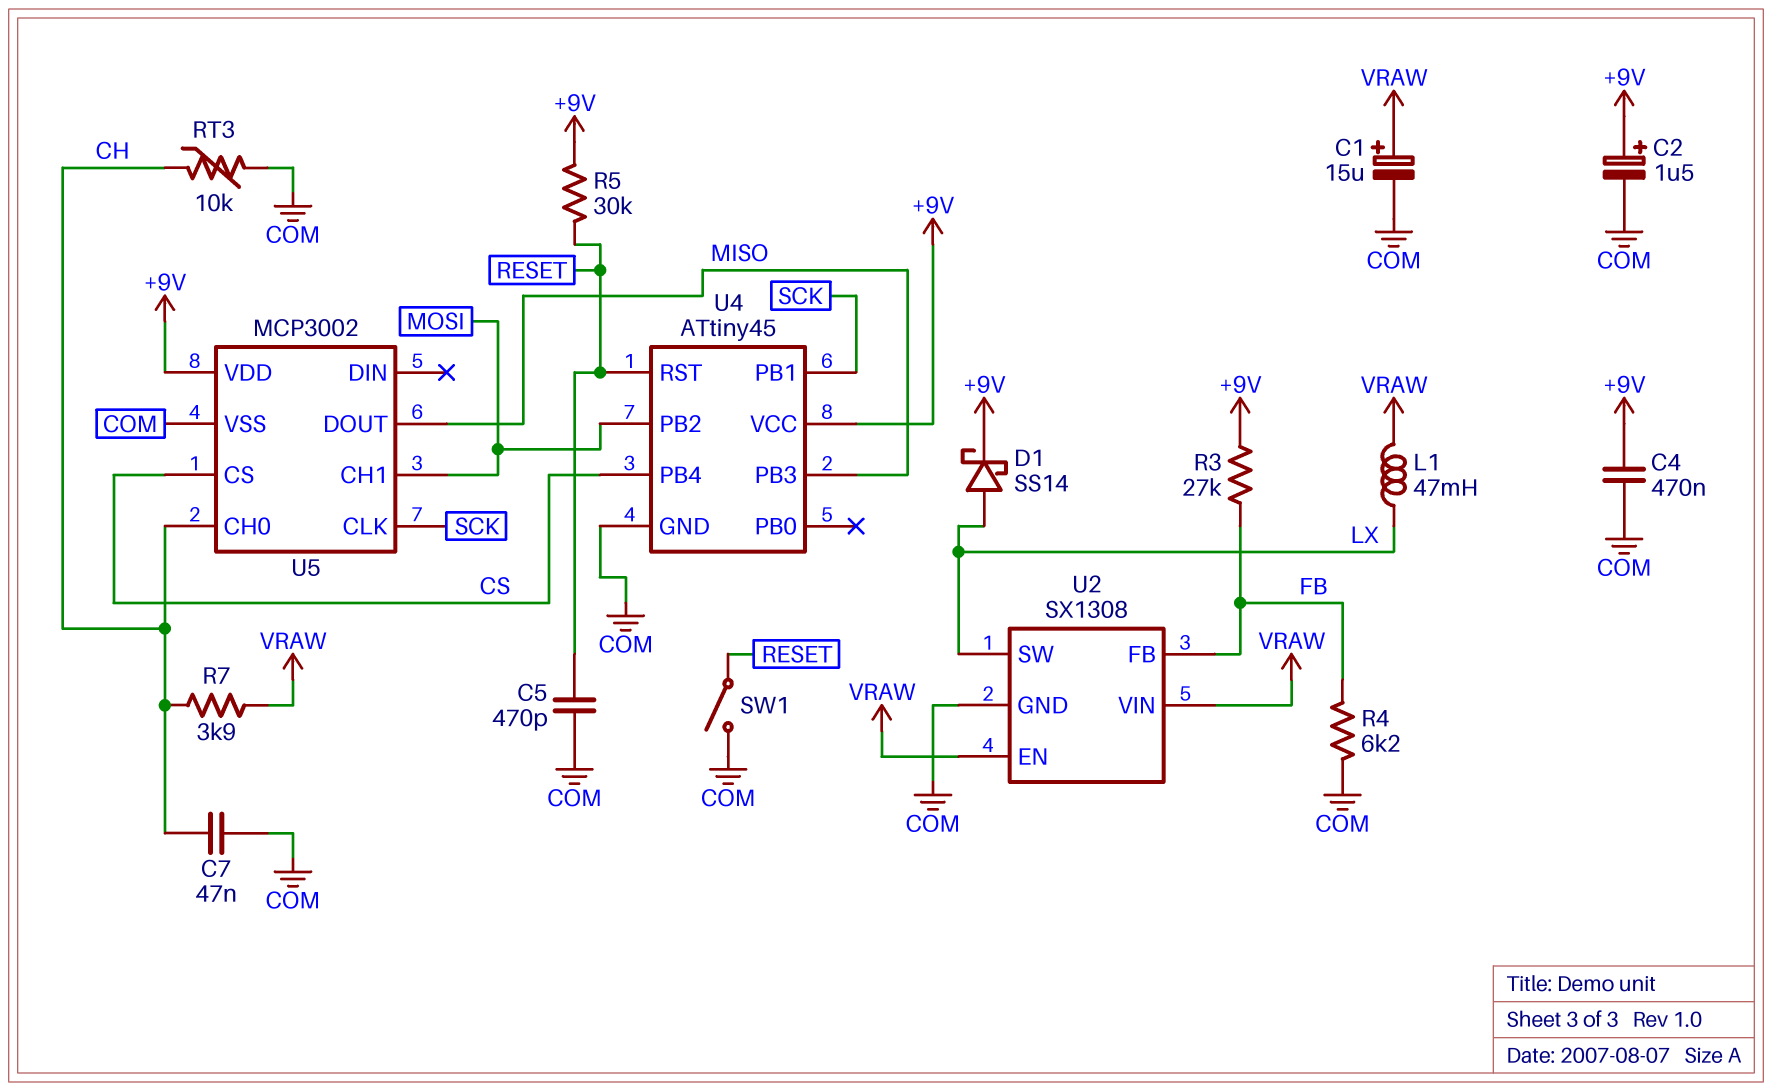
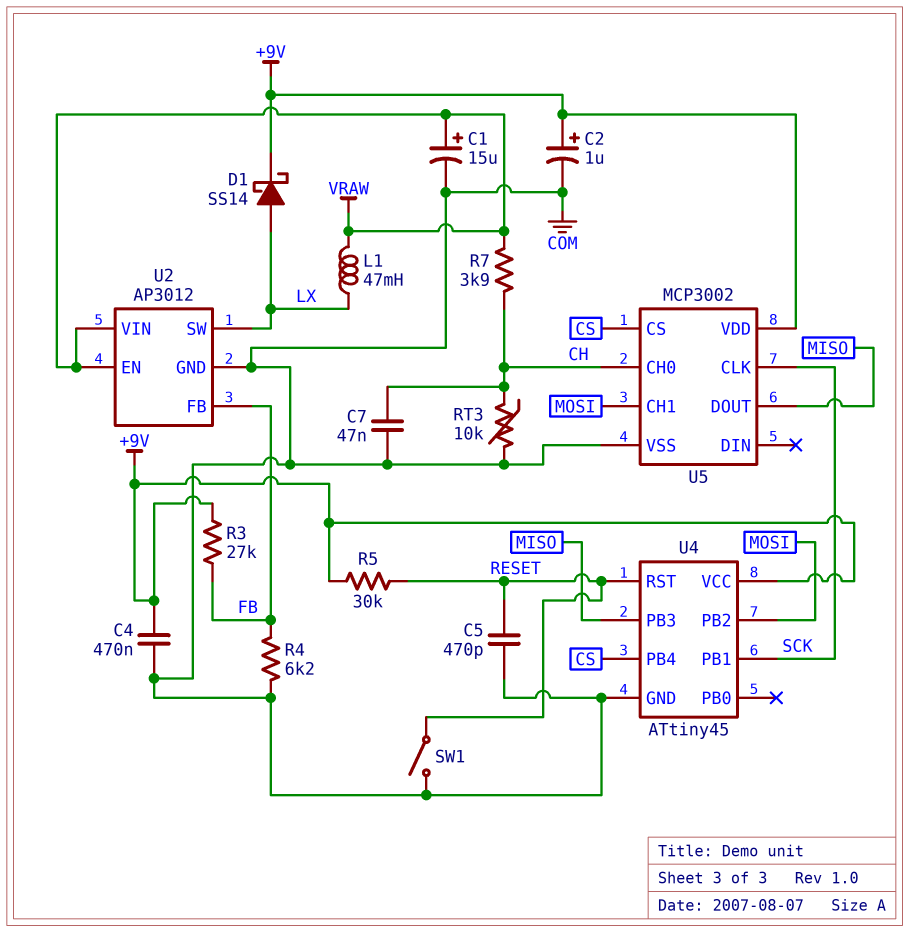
C2: 1.5uF (plus +9V, minus COM) -> 1uF (plus +9V, minus COM)
U2: SX1308 -> AP3012

